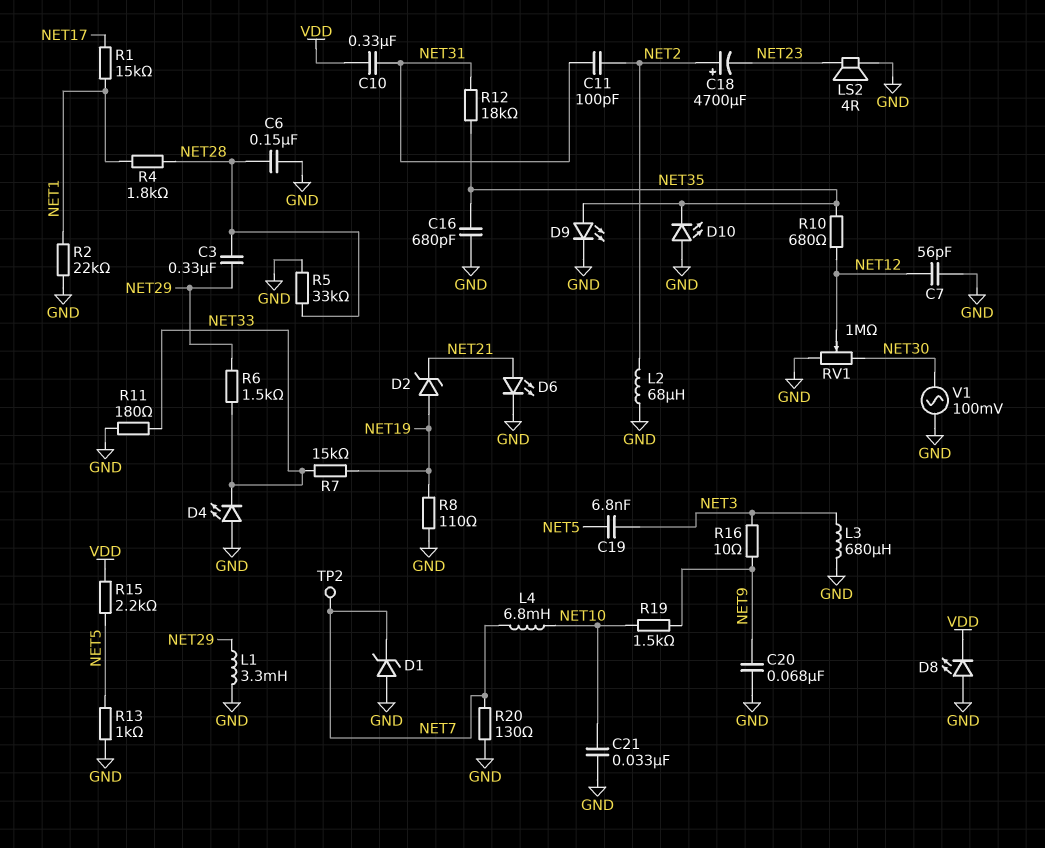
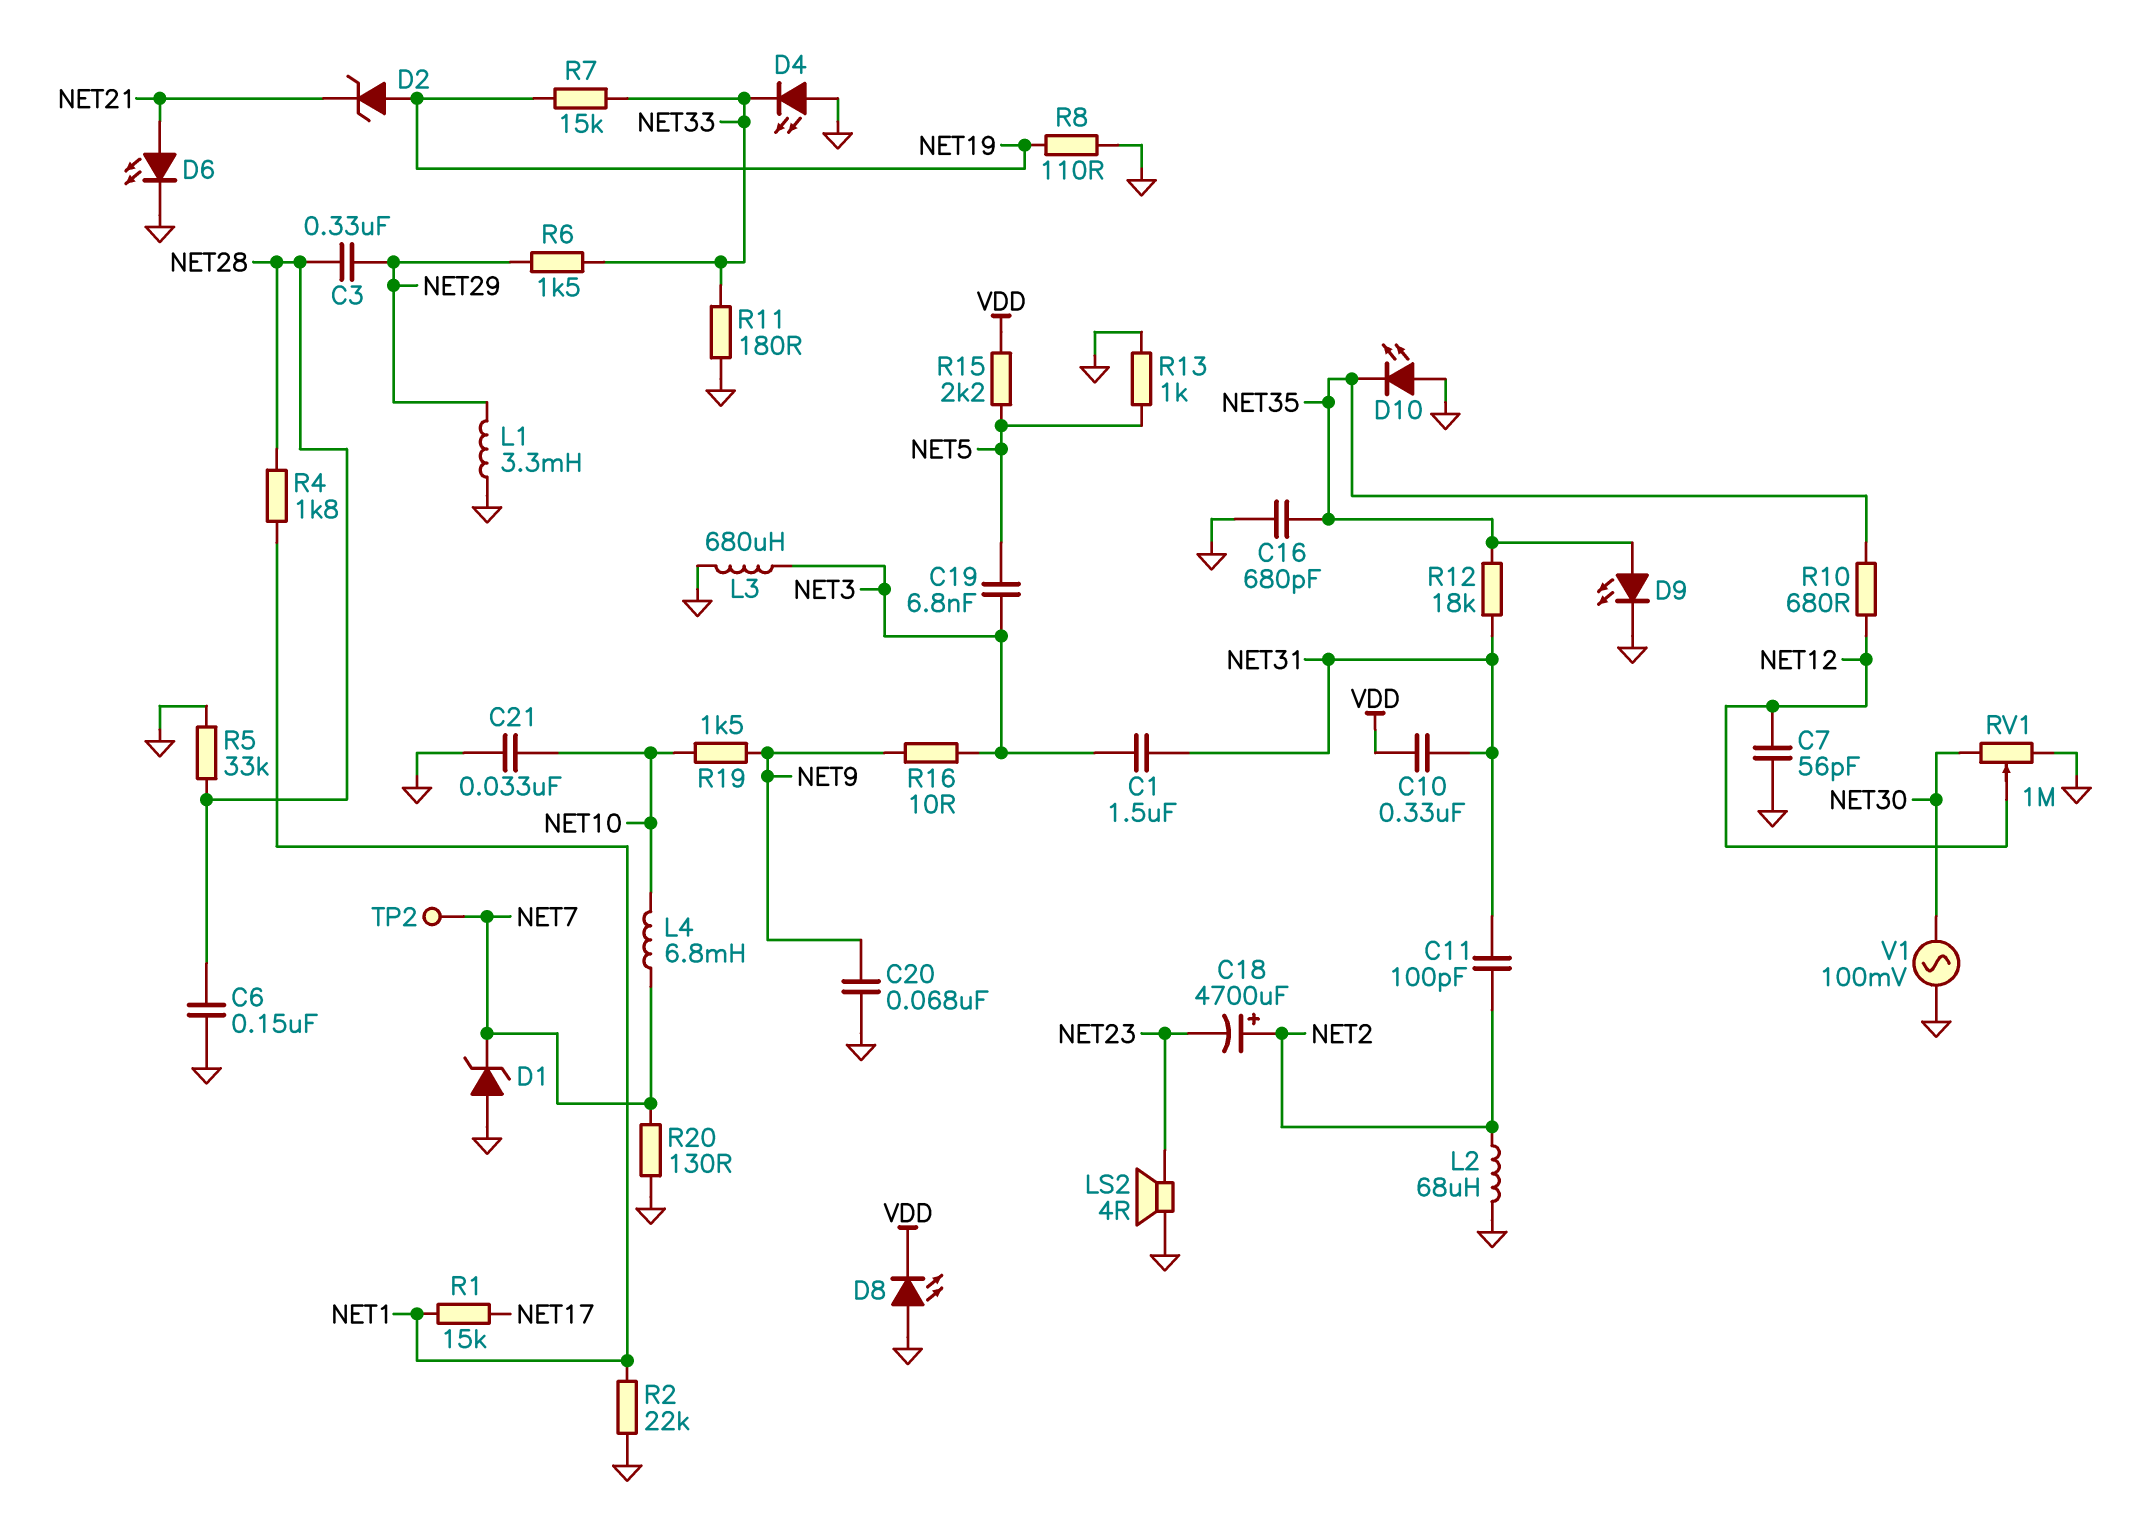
C1: none -> 1.5uF (NET3, NET31)

